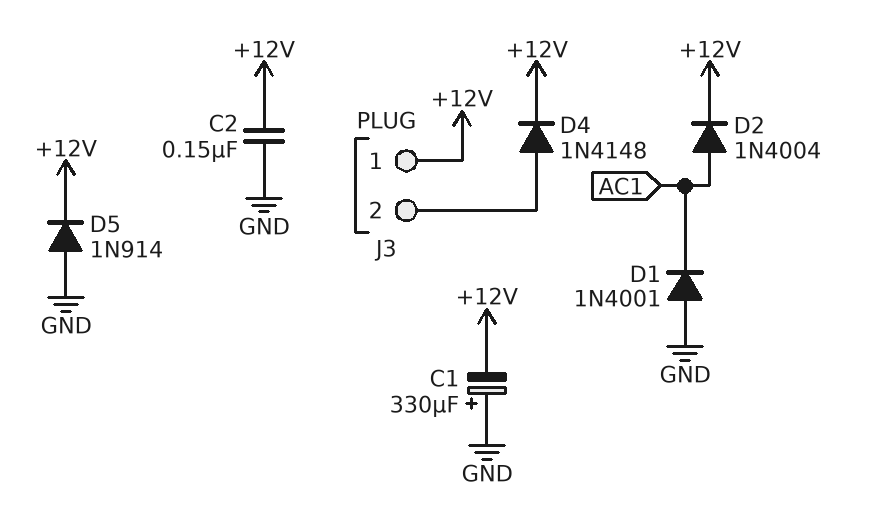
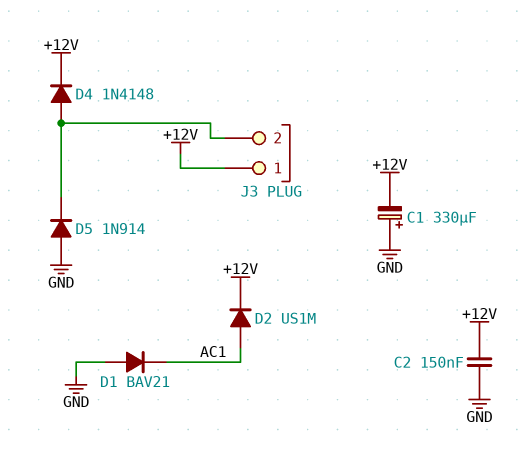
D1: diode 1N4001 (A GND, K AC1) -> diode BAV21 (A GND, K AC1)
D2: diode 1N4004 (A AC1, K +12V) -> diode US1M (A AC1, K +12V)
D5: diode 1N914 (A GND, K +12V) -> diode 1N914 (A GND, K J3/2)

